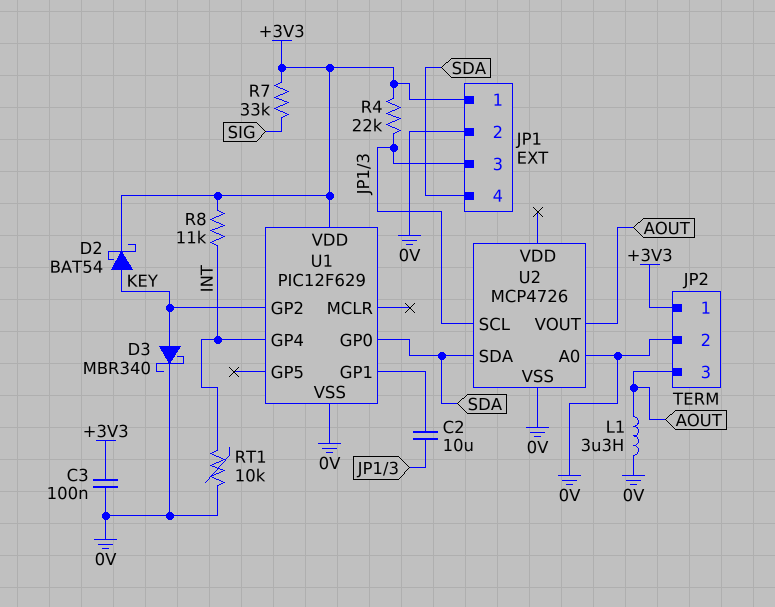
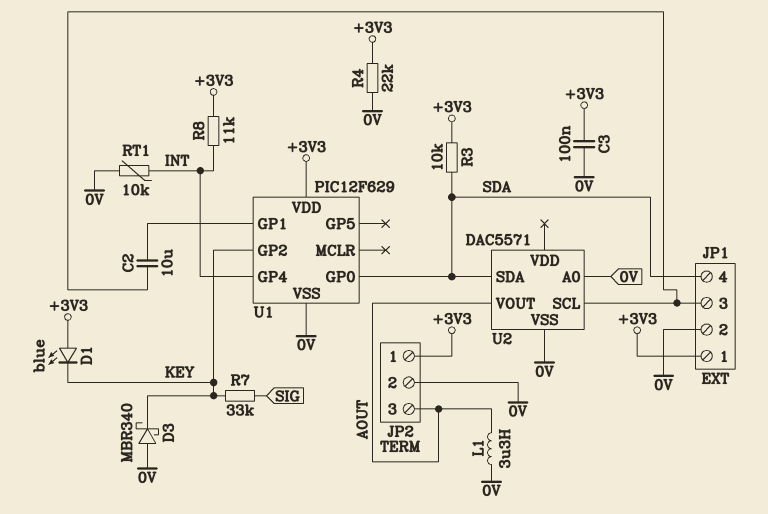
D1: none -> LED blue (A +3V3, K KEY)
D2: schottky BAT54 (A KEY, K +3V3) -> none
D3: schottky MBR340 (A KEY, K 0V) -> schottky MBR340 (A 0V, K KEY)
R3: none -> 10k (+3V3, SDA)
R4: 22k (+3V3, JP1/3) -> 22k (+3V3, 0V)
R7: 33k (+3V3, SIG) -> 33k (KEY, SIG)
U2: MCP4726 -> DAC5571

